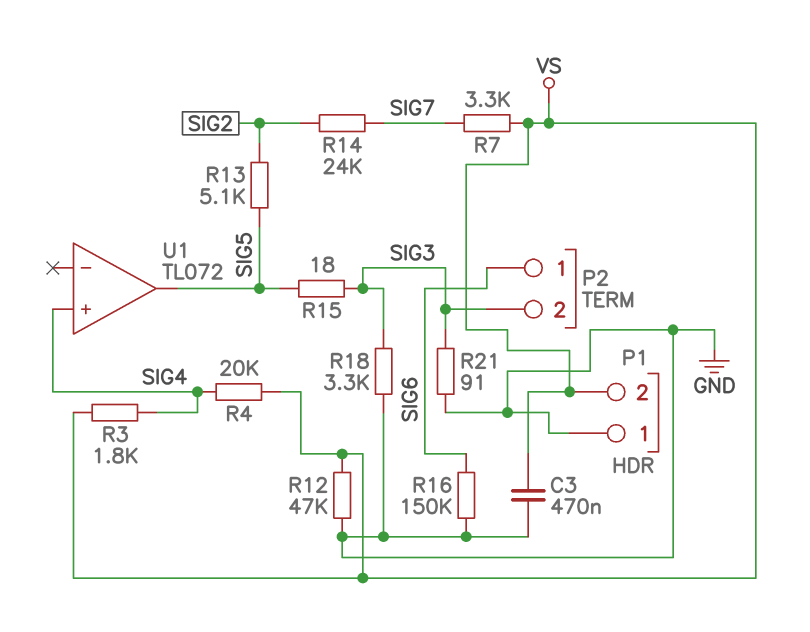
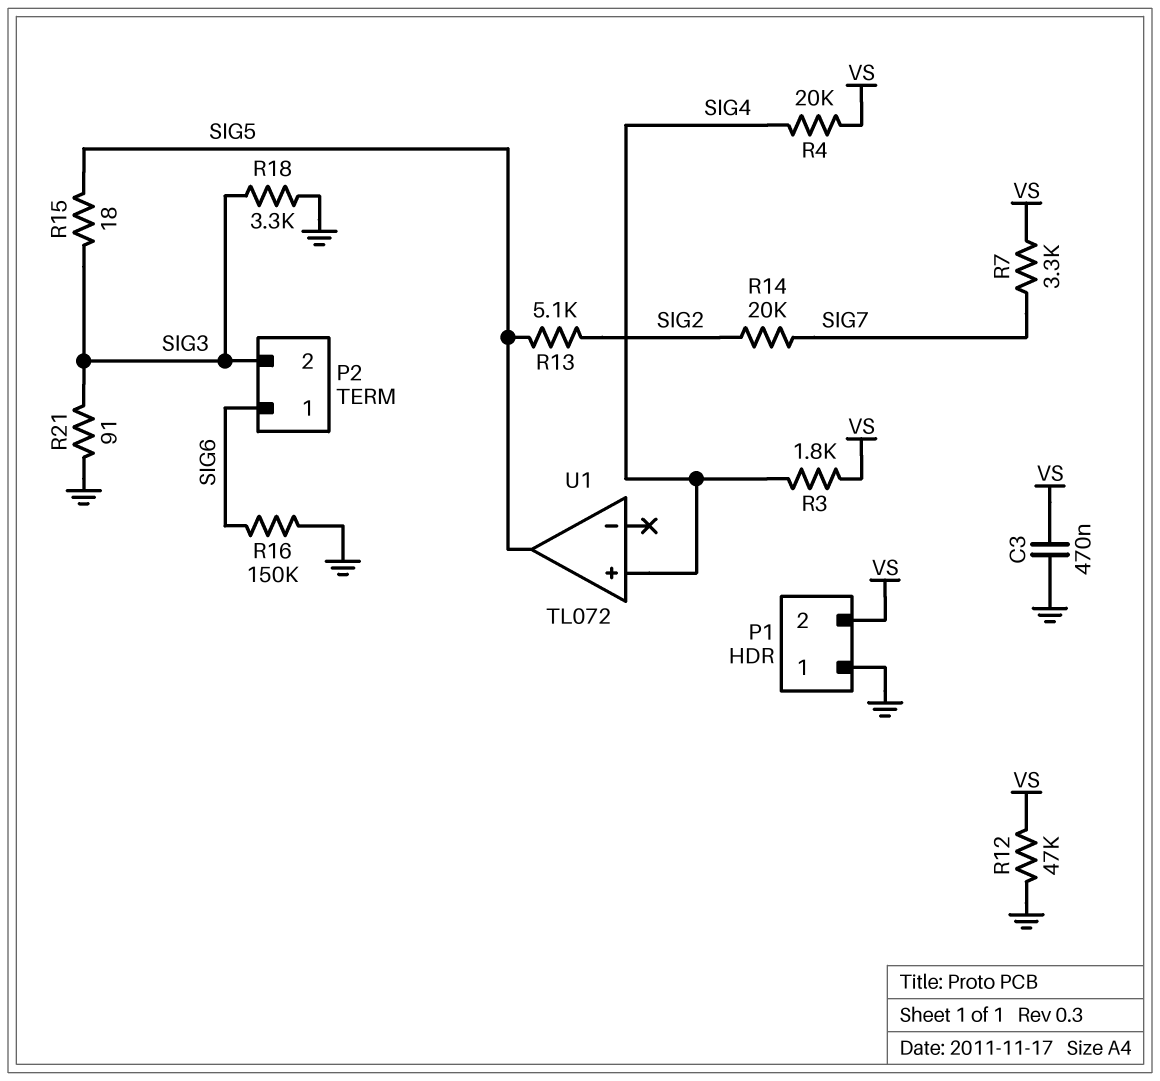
R14: 24k (SIG2, SIG7) -> 20k (SIG2, SIG7)

